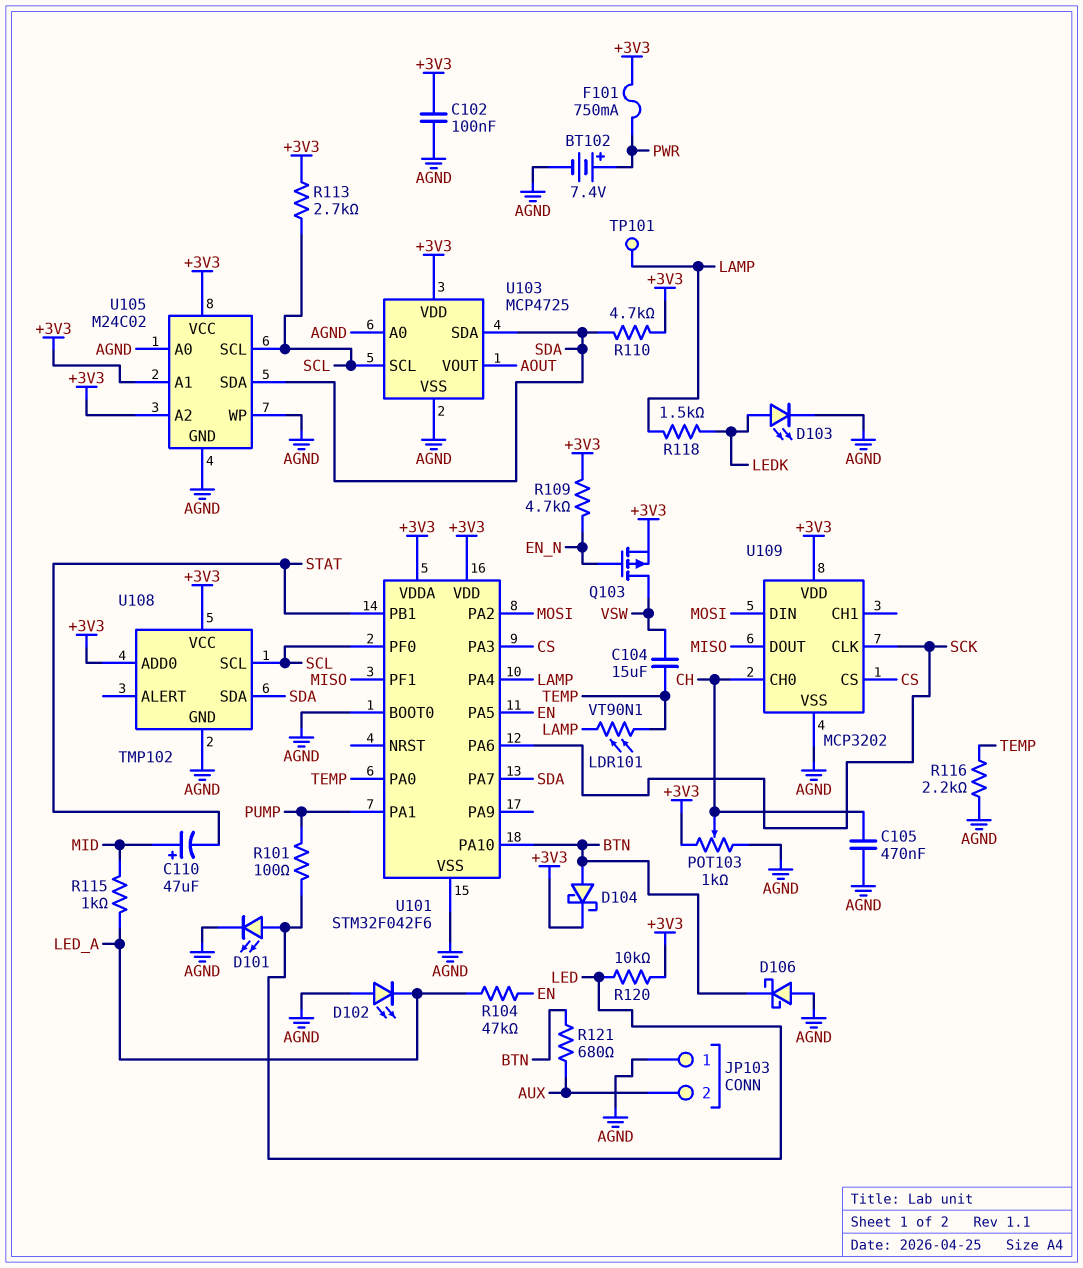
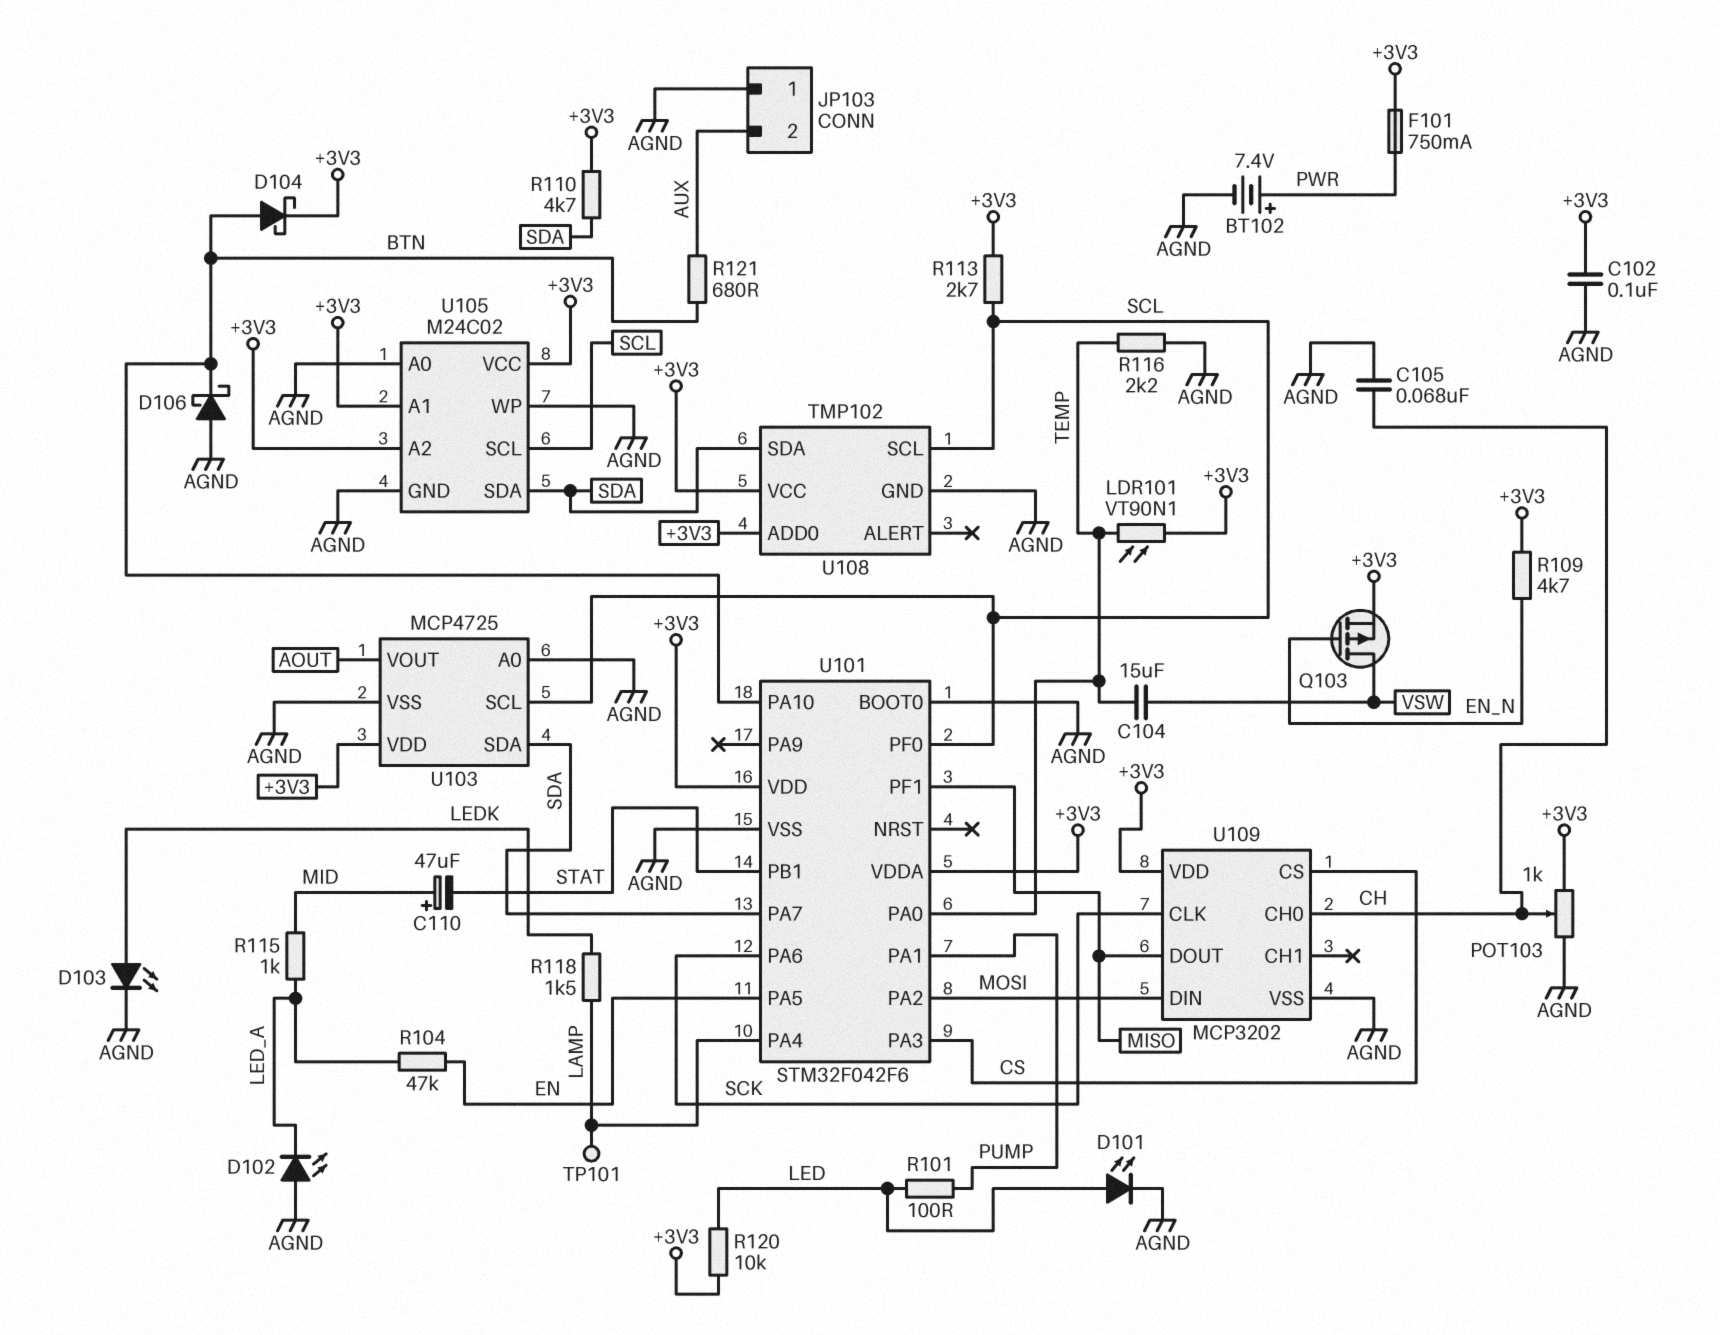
C105: 470nF (AGND, CH) -> 68nF (AGND, CH)
LDR101: VT90N1 (LAMP, TEMP) -> VT90N1 (+3V3, TEMP)

